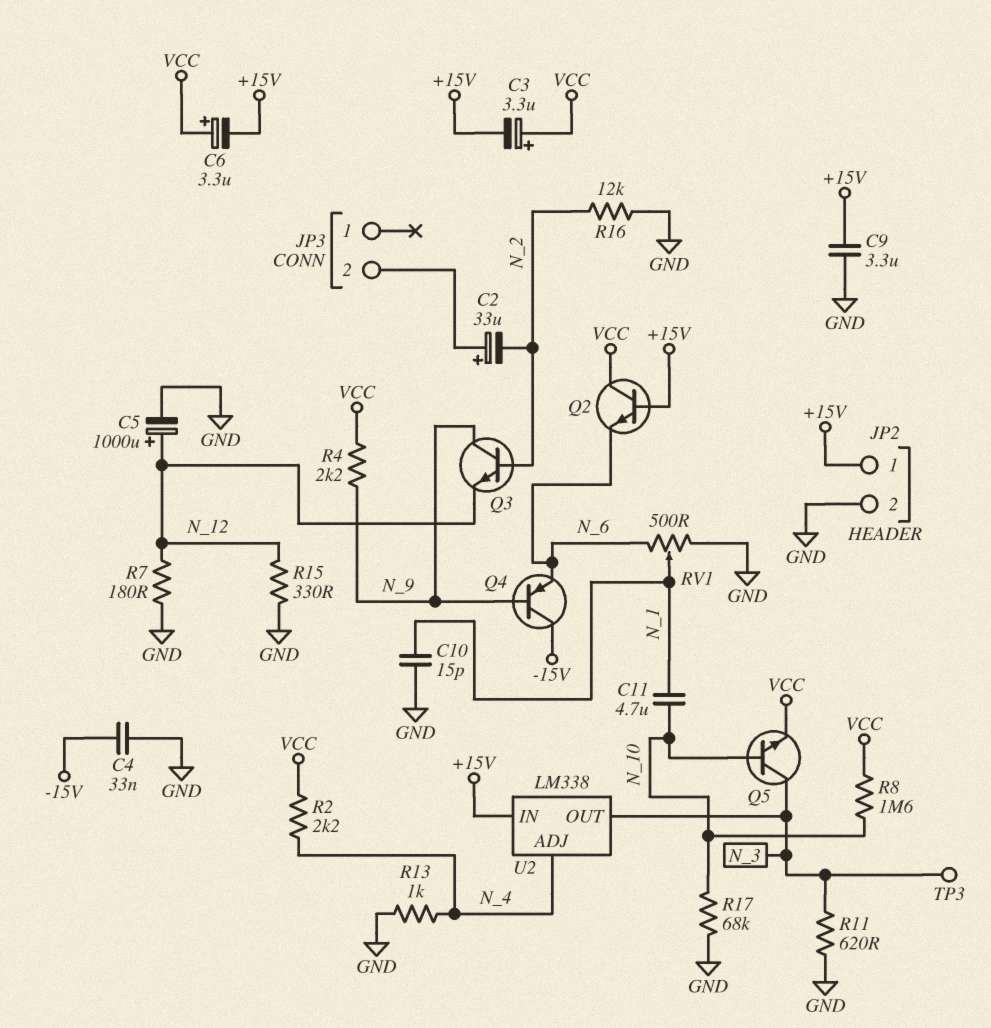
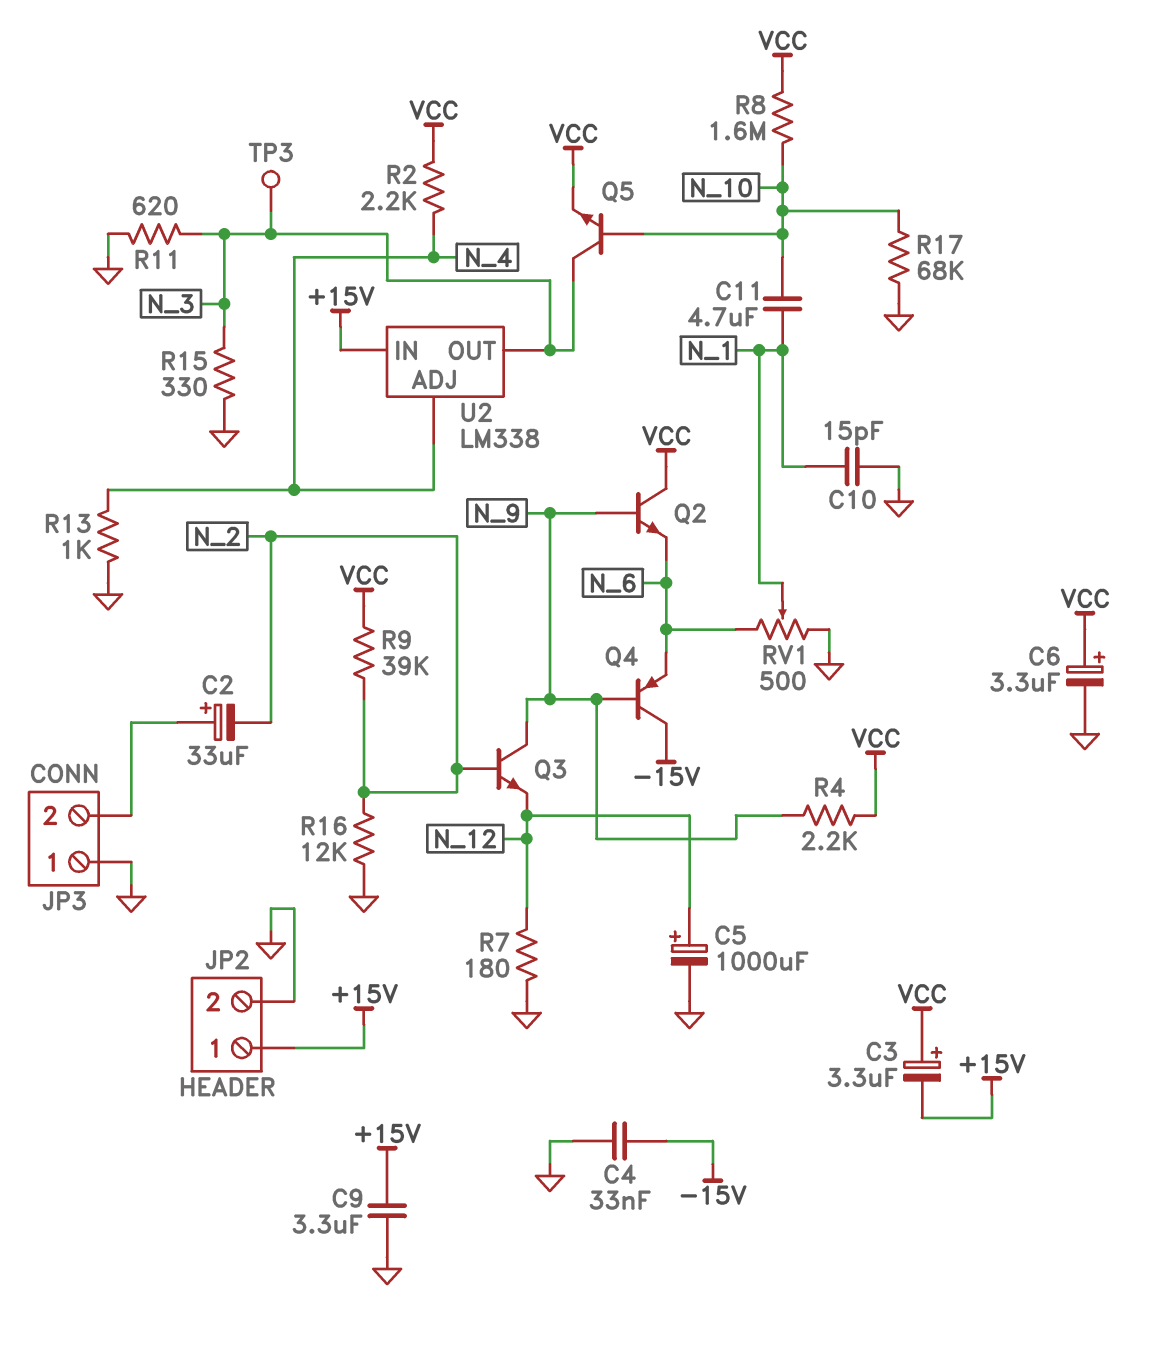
C6: 3.3uF (plus VCC, minus +15V) -> 3.3uF (plus VCC, minus GND)
JP3 pin 1: none -> GND
Q2: NPN (B +15V, C VCC, E N_6) -> NPN (B N_9, C VCC, E N_6)
R9: none -> 39k (N_2, VCC)
R15: 330 (GND, N_12) -> 330 (GND, N_3)

